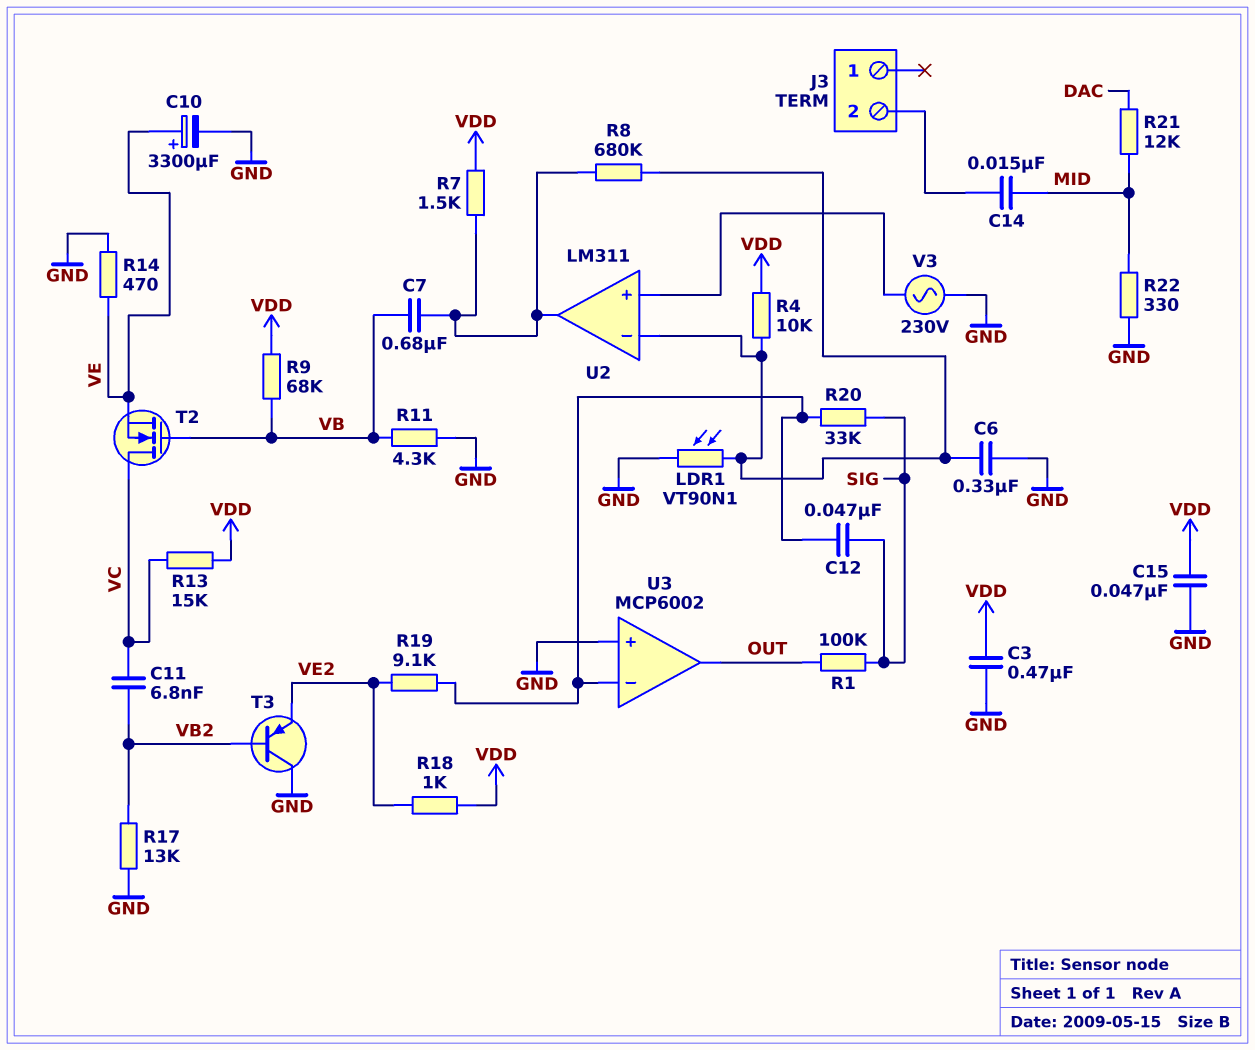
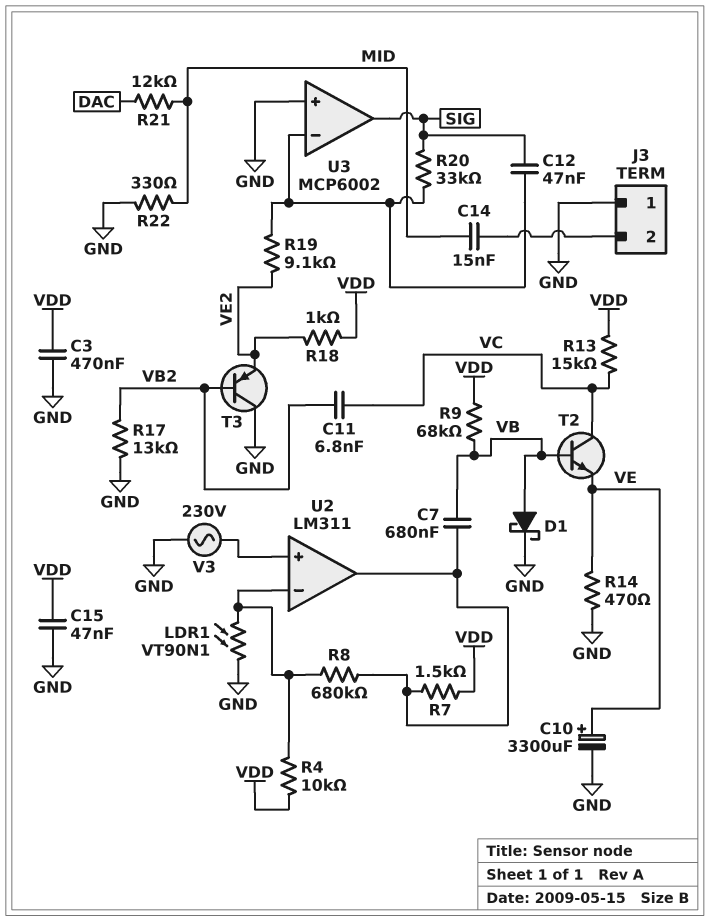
C6: 330nF (GND, U2/in-) -> none
D1: none -> schottky (A VB, K GND)
J3 pin 1: none -> GND
R1: 100k (OUT, SIG) -> none
R11: 4.3k (GND, VB) -> none
T2: NMOS (G VB, D VC, S VE) -> NPN (B VB, C VC, E VE)
U3 pin out: OUT -> SIG

